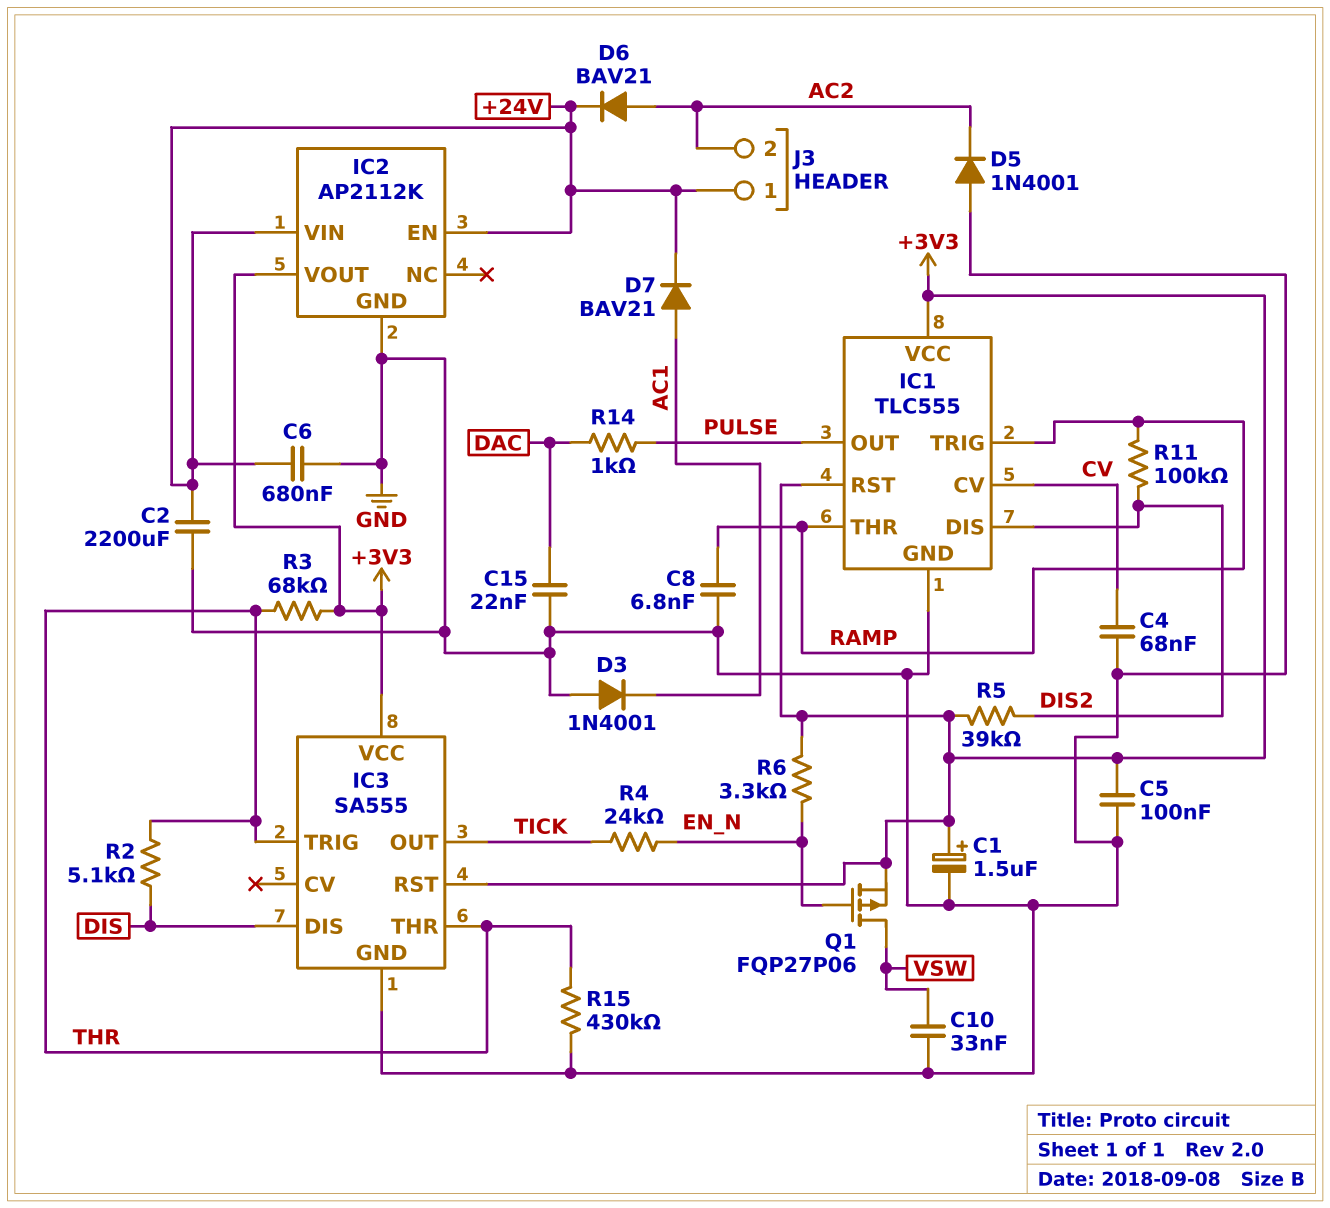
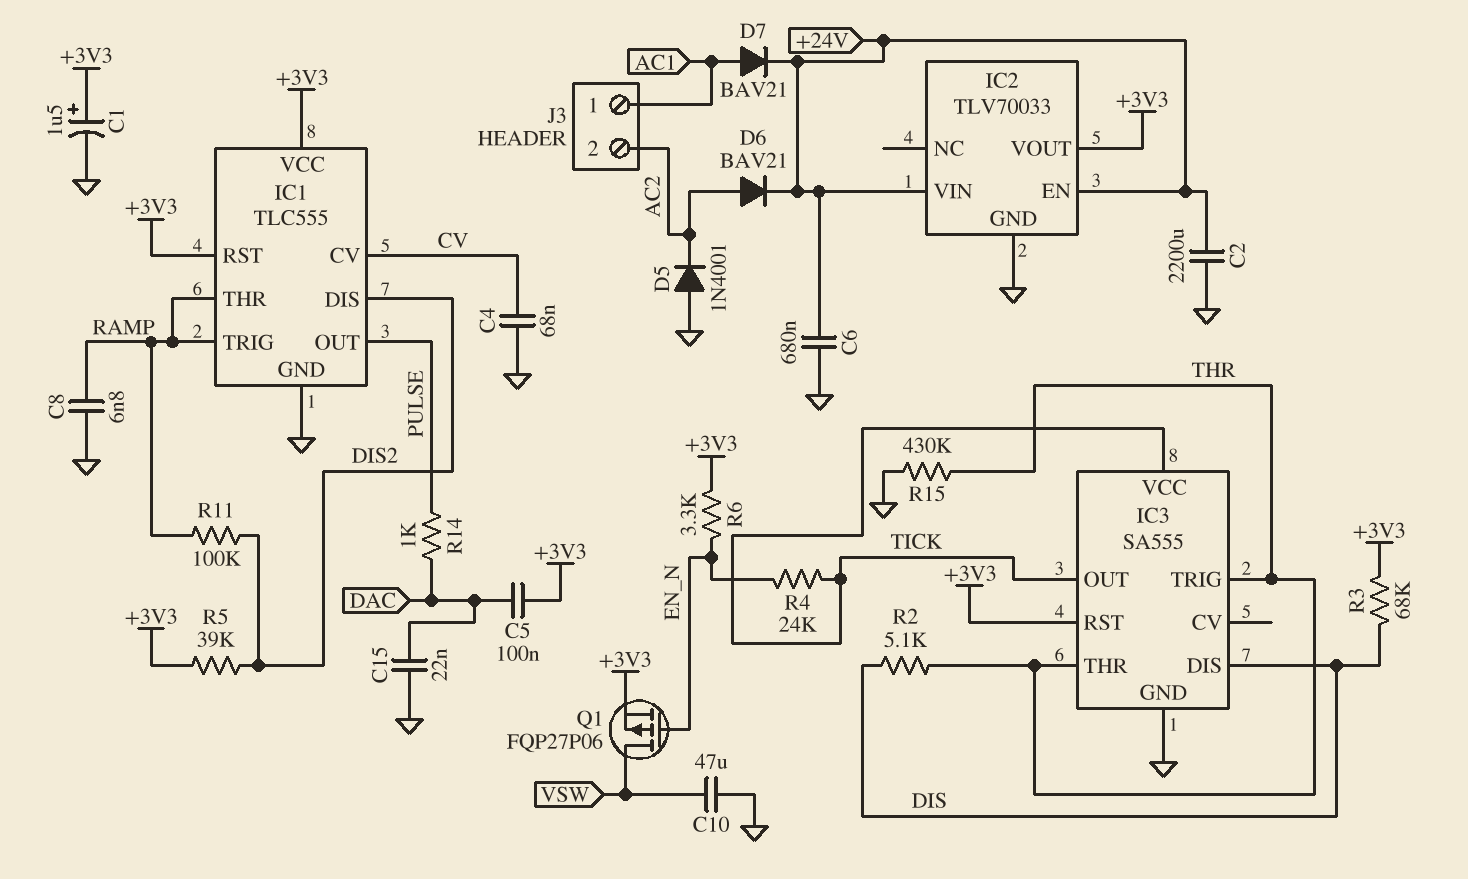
C5: 100nF (+3V3, GND) -> 100nF (+3V3, DAC)
C10: 33nF (GND, VSW) -> 47uF (GND, VSW)
D3: diode 1N4001 (A GND, K AC1) -> none
IC2: AP2112K -> TLV70033
IC3 pin VCC: +3V3 -> TICK
J3 pin 1: +24V -> AC1
R3: 68k (+3V3, THR) -> 68k (+3V3, DIS)

